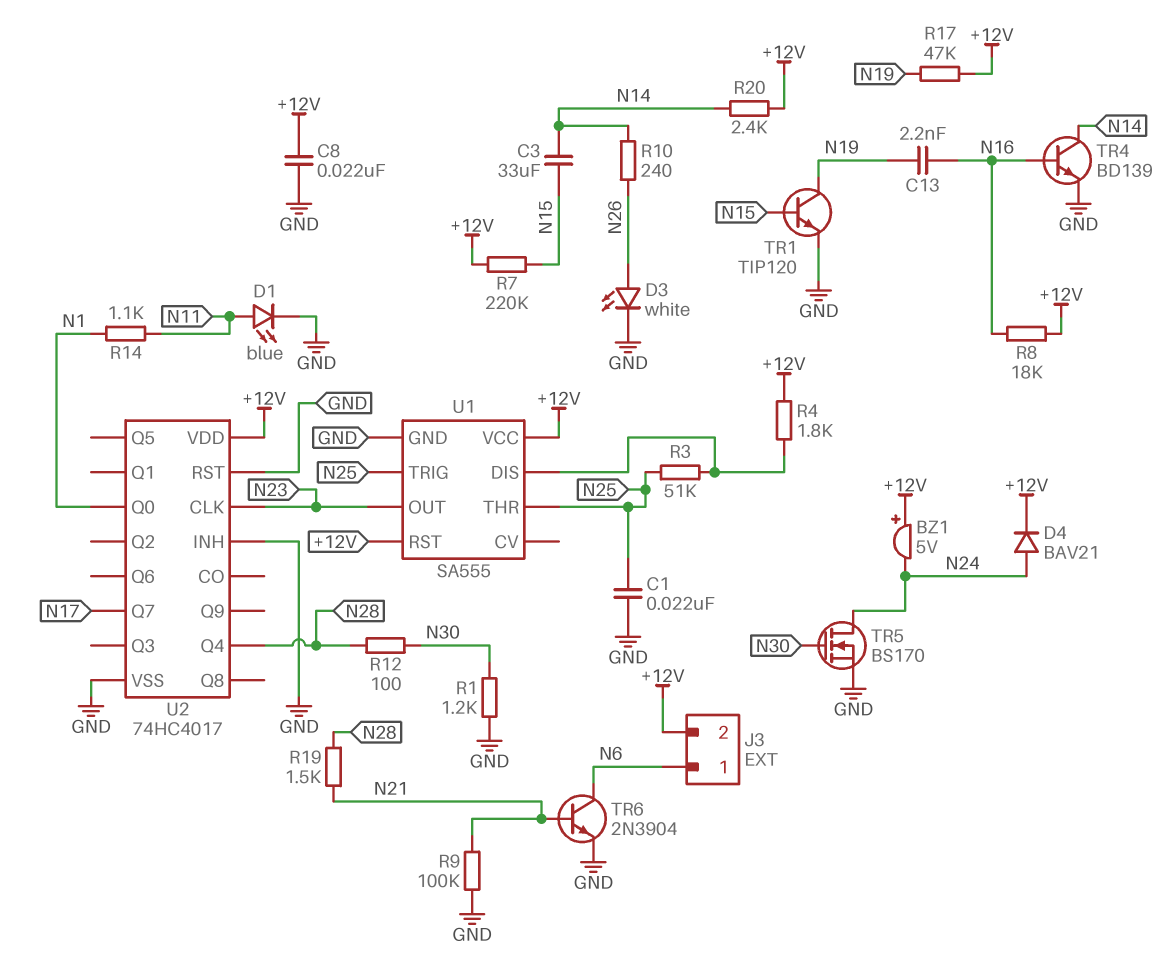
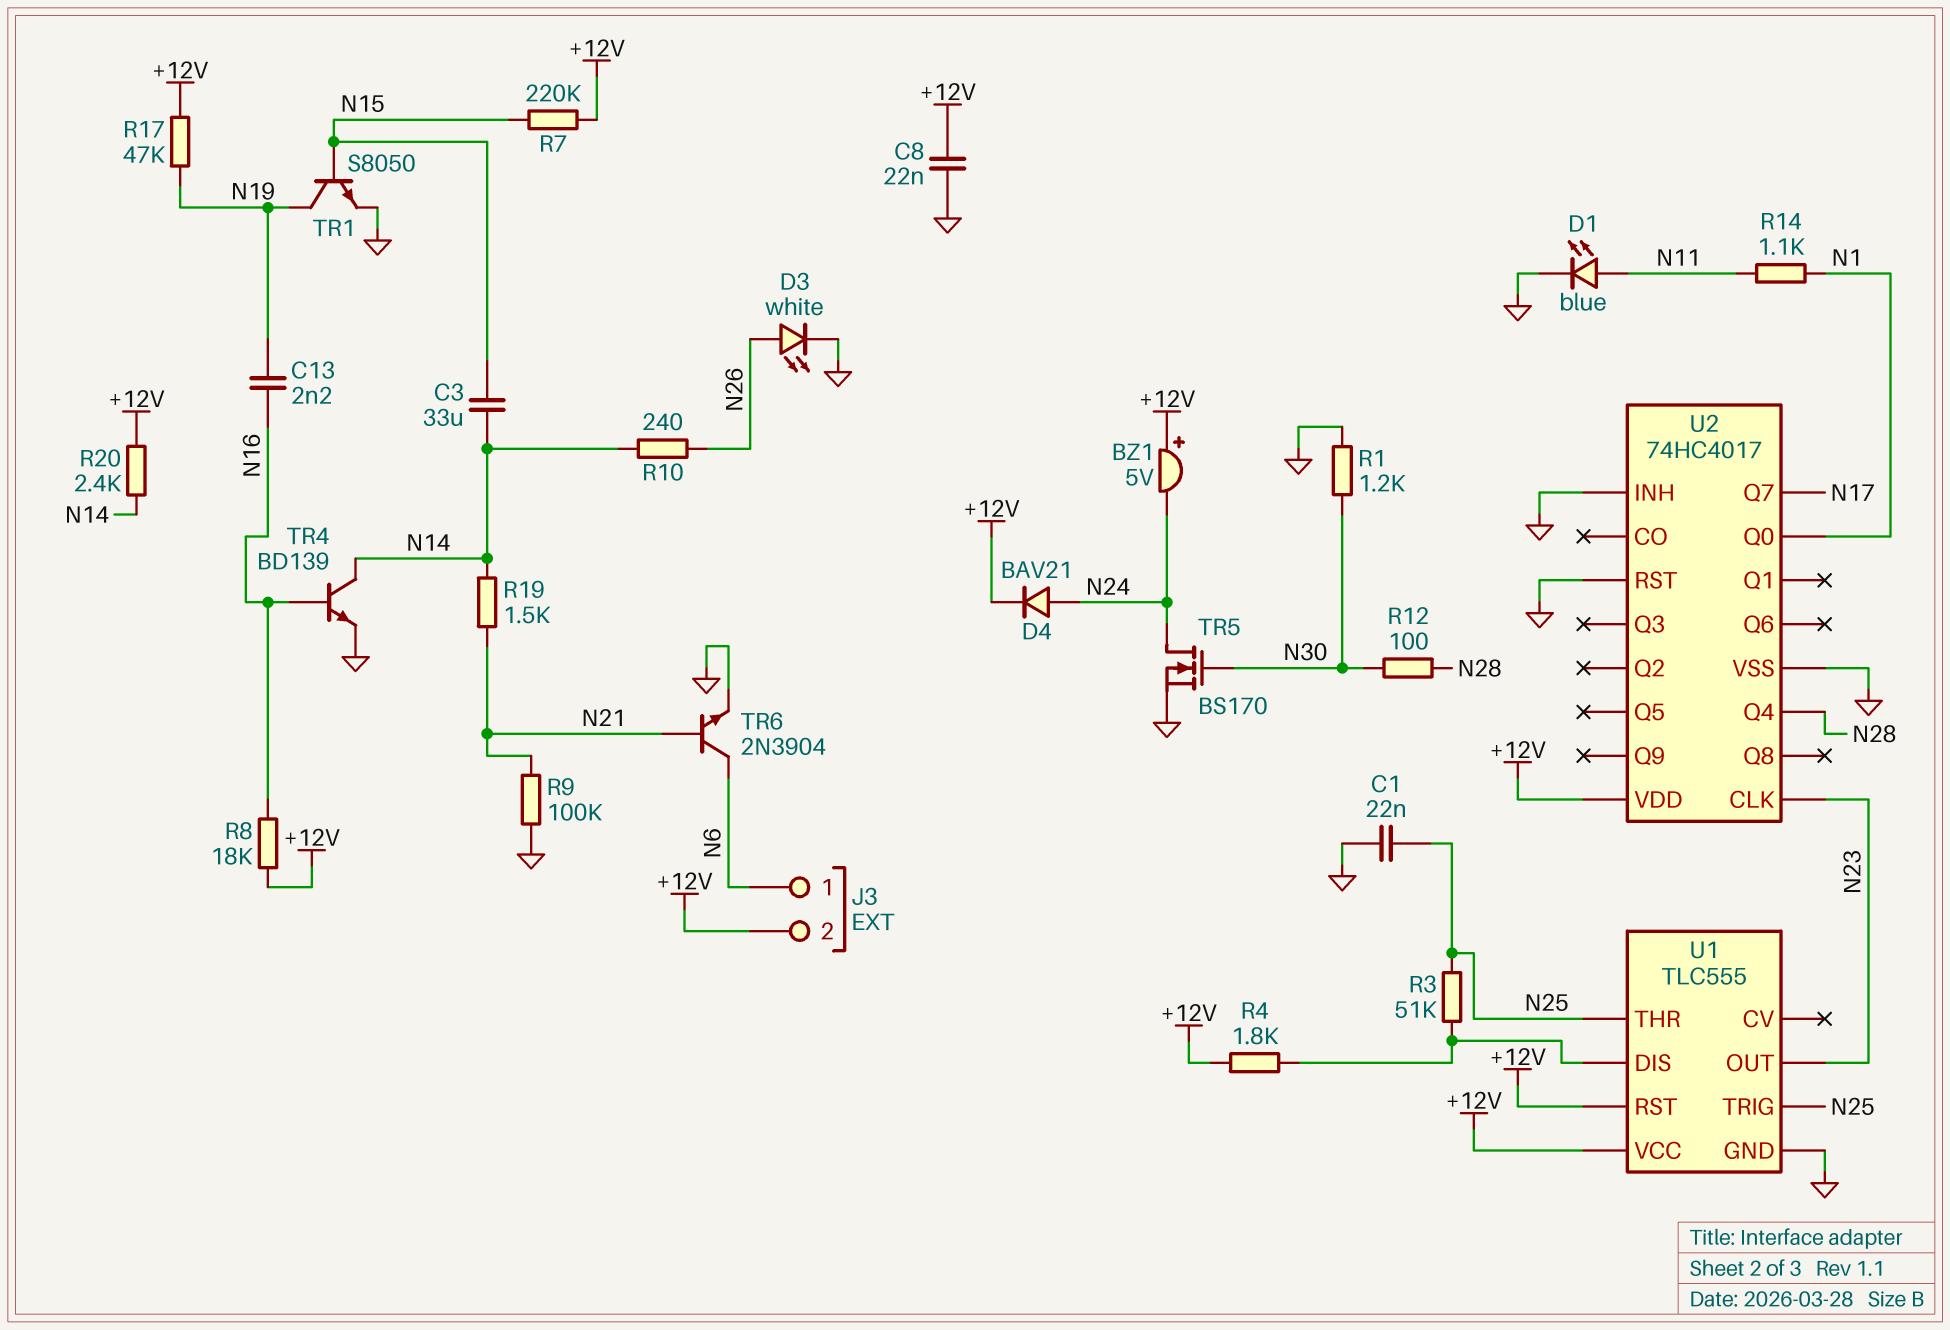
R19: 1.5k (N21, N28) -> 1.5k (N14, N21)
TR1: NPN TIP120 (B N15, C N19, E GND) -> NPN S8050 (B N15, C N19, E GND)
U1: SA555 -> TLC555

